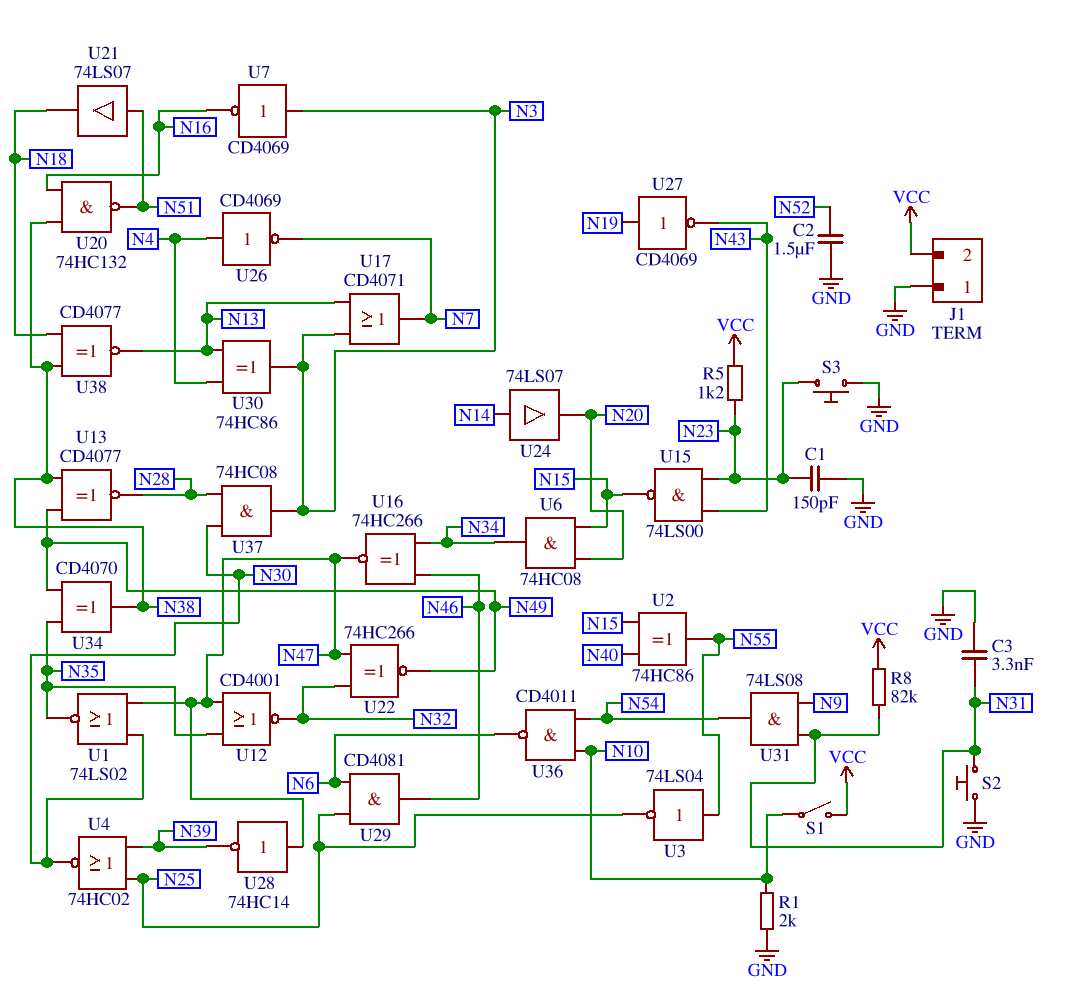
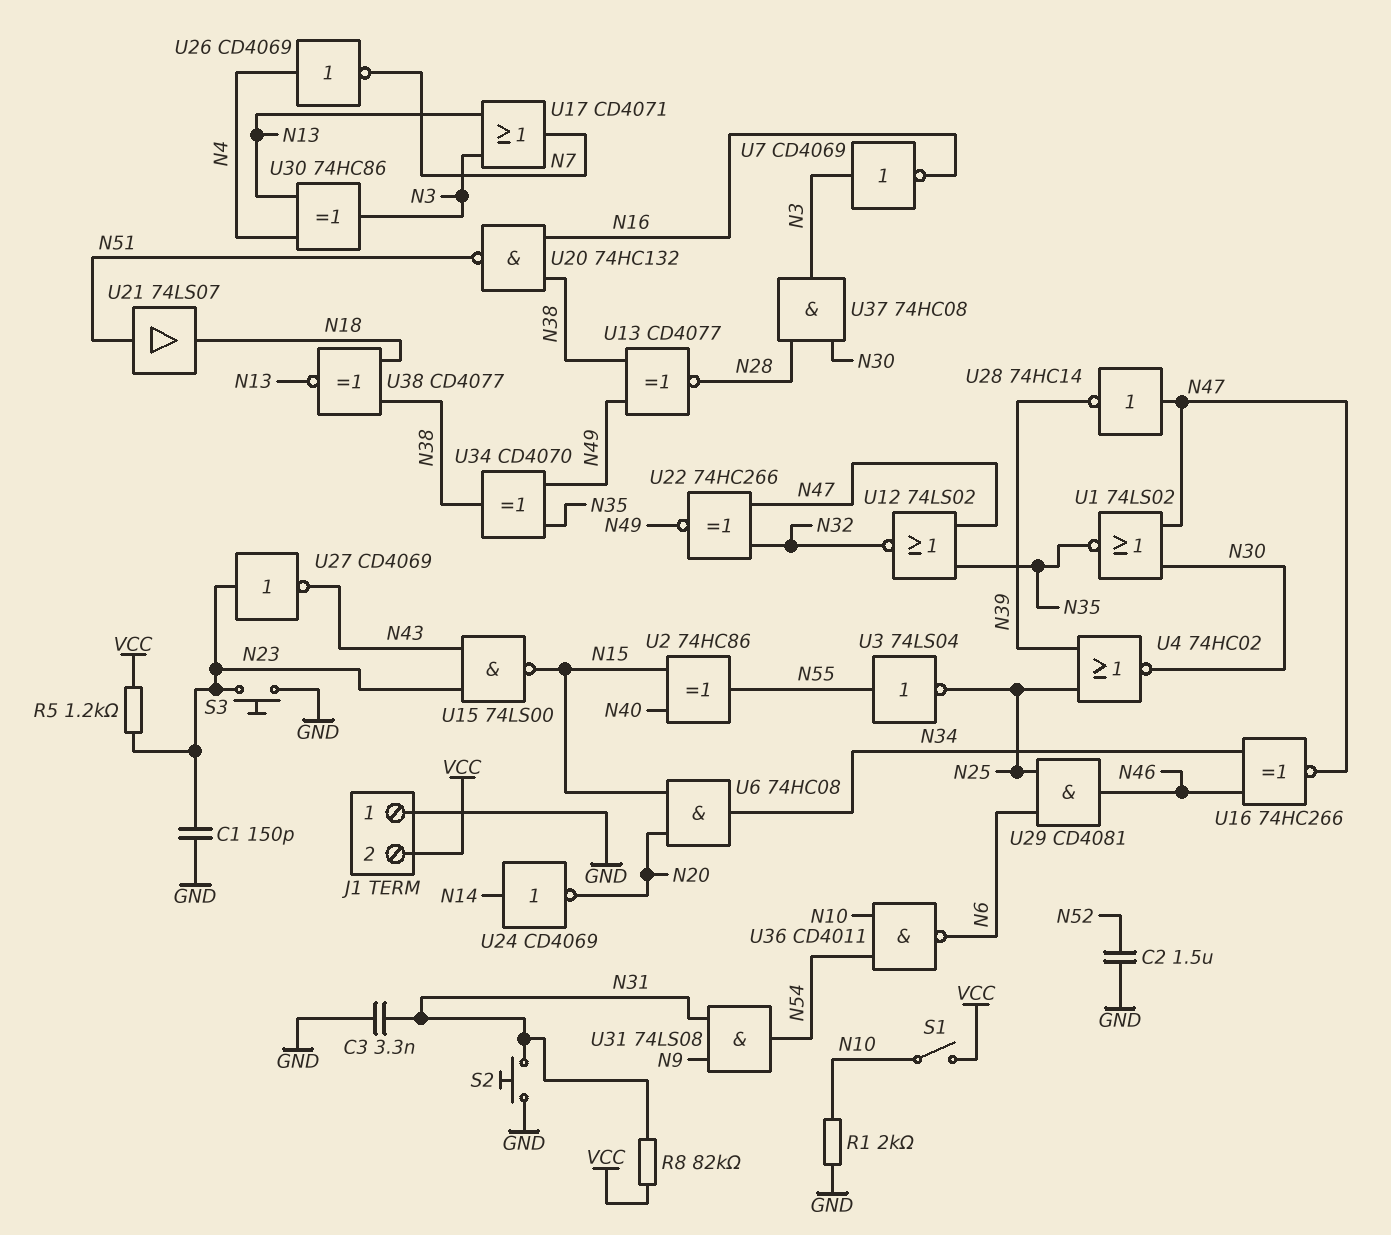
U12: NOR CD4001 (in N35, in N47, out N32) -> NOR 74LS02 (in N35, in N47, out N32)
U24: buffer 74LS07 (in N14, out N20) -> NOT CD4069 (in N14, out N20)
U27: NOT CD4069 (in N19, out N43) -> NOT CD4069 (in N23, out N43)

